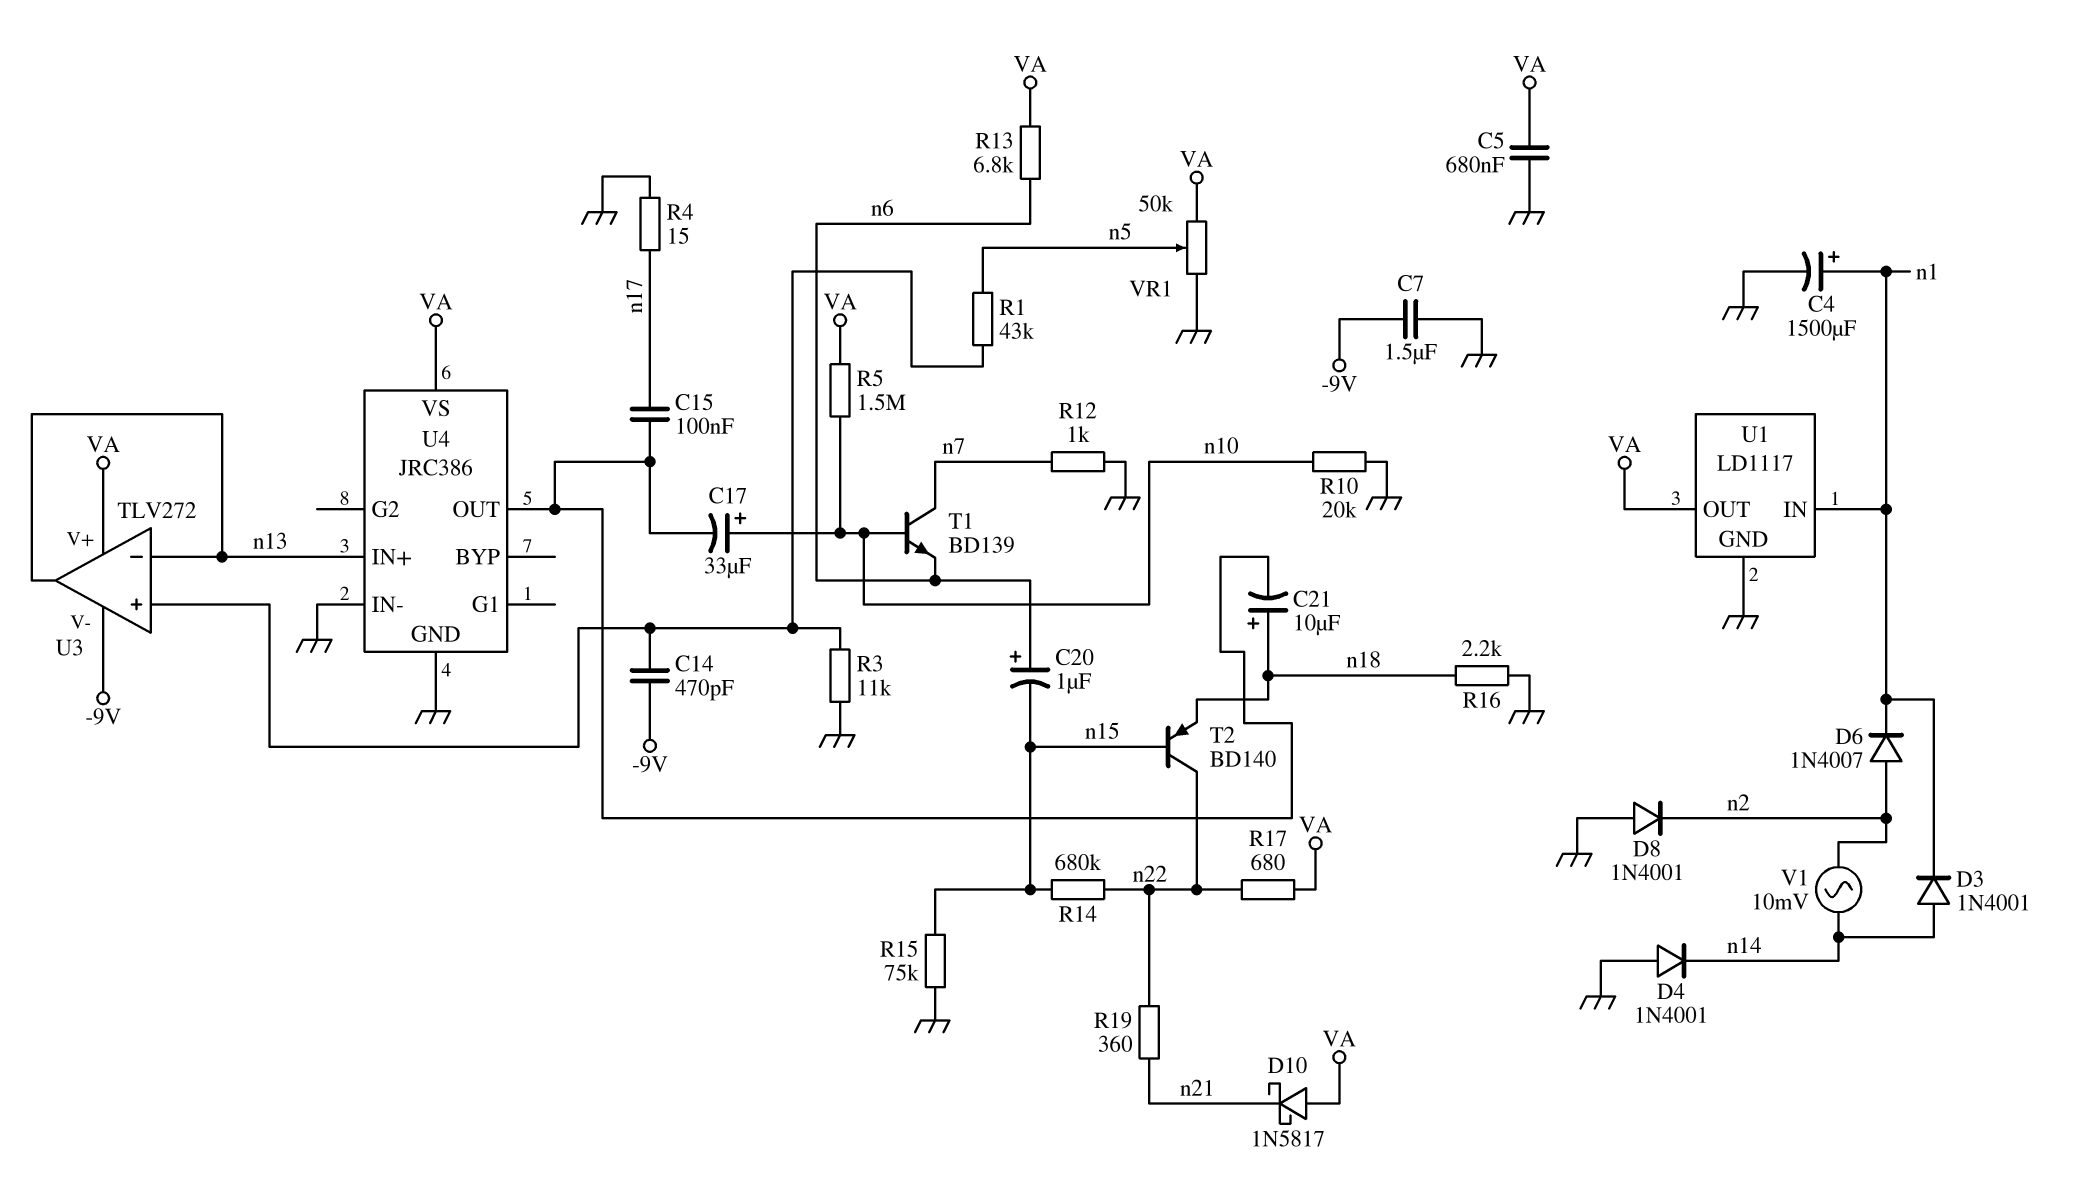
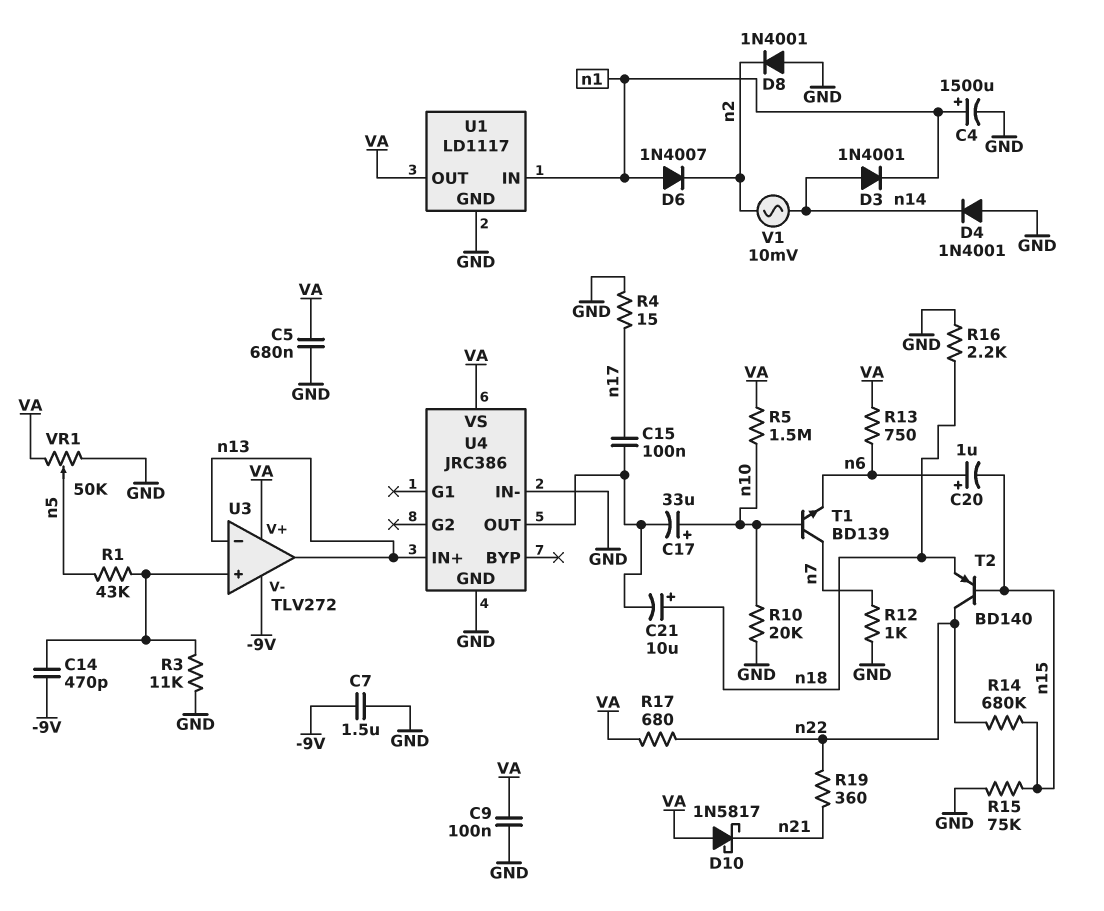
C9: none -> 100nF (GND, VA)
D6: diode 1N4007 (A n2, K n1) -> diode 1N4007 (A n1, K n2)
R13: 6.8k (VA, n6) -> 750 (VA, n6)

